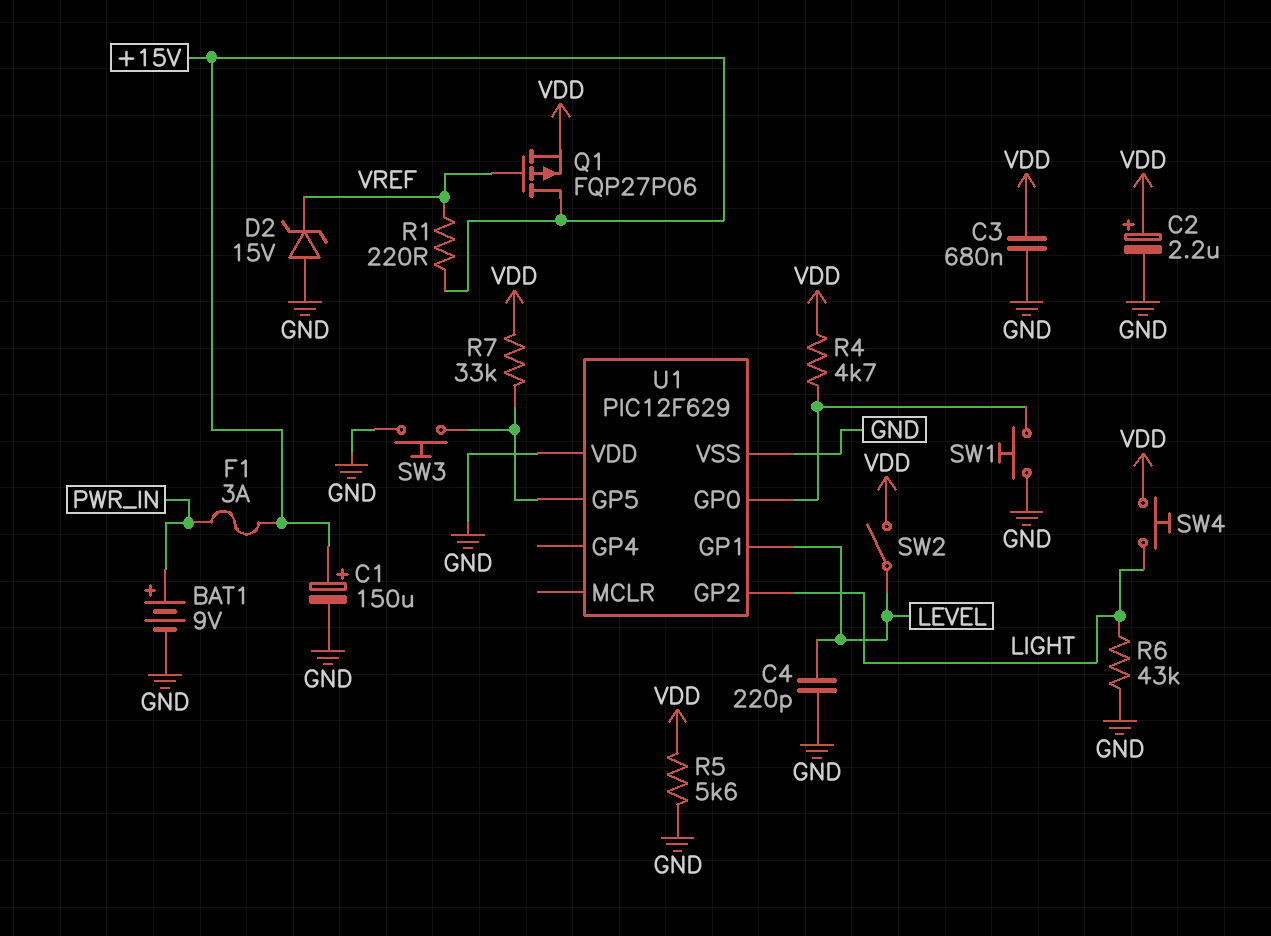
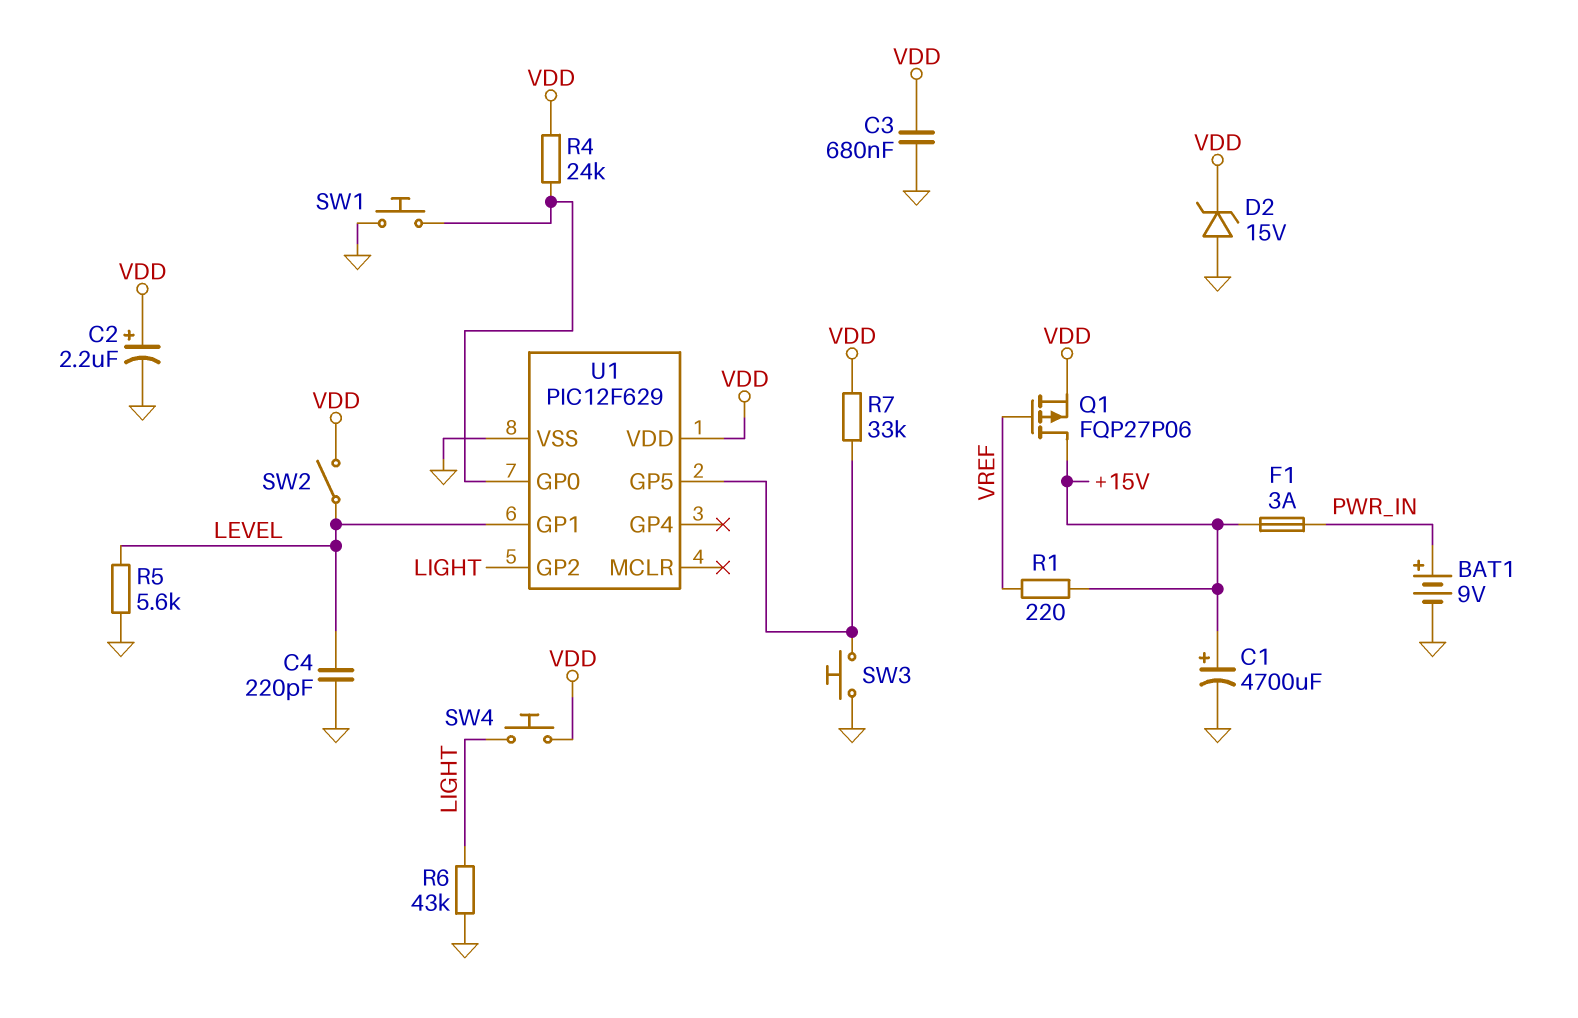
C1: 150uF (plus +15V, minus GND) -> 4700uF (plus +15V, minus GND)
D2: zener 15V (A GND, K VREF) -> zener 15V (A GND, K VDD)
R4: 4.7k (U1/GP0, VDD) -> 24k (U1/GP0, VDD)
R5: 5.6k (GND, VDD) -> 5.6k (GND, LEVEL)
U1 pin VDD: GND -> VDD

